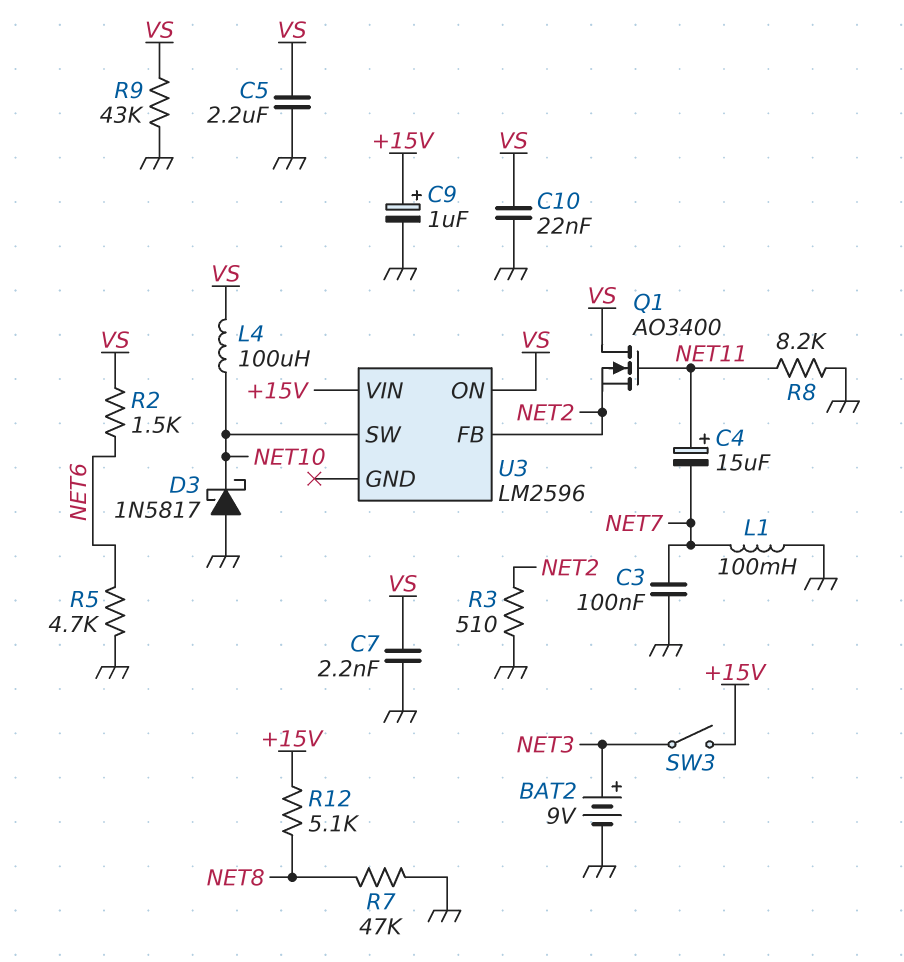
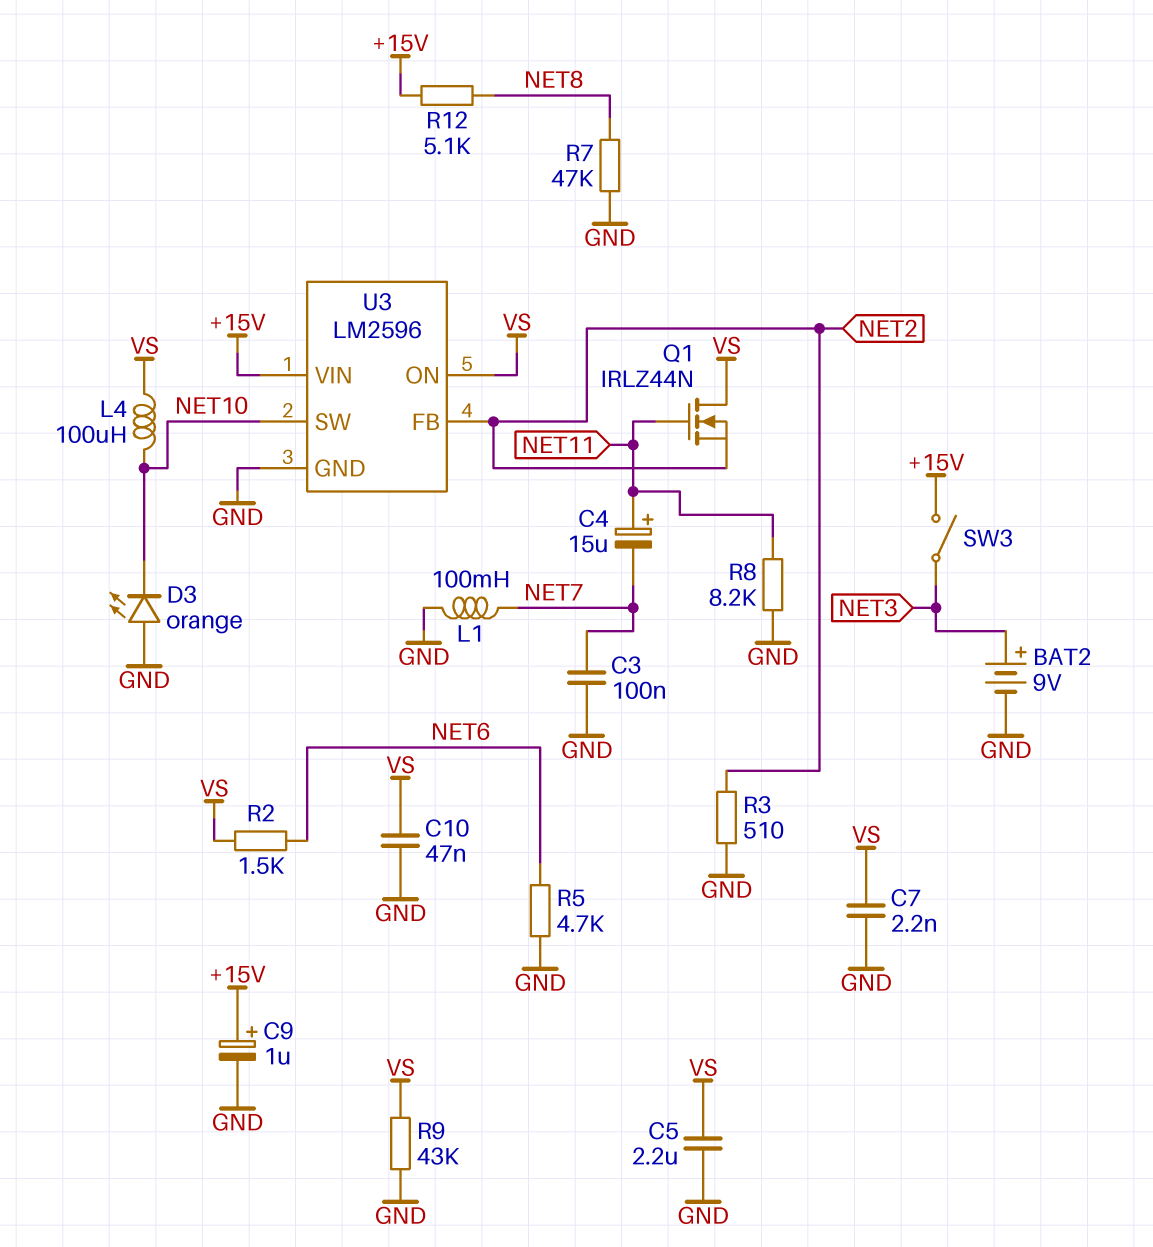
C10: 22nF (GND, VS) -> 47nF (GND, VS)
D3: schottky 1N5817 (A GND, K NET10) -> LED orange (A GND, K NET10)
Q1: NMOS AO3400 (G NET11, D VS, S NET2) -> NMOS IRLZ44N (G NET11, D VS, S NET2)
U3 pin GND: none -> GND

